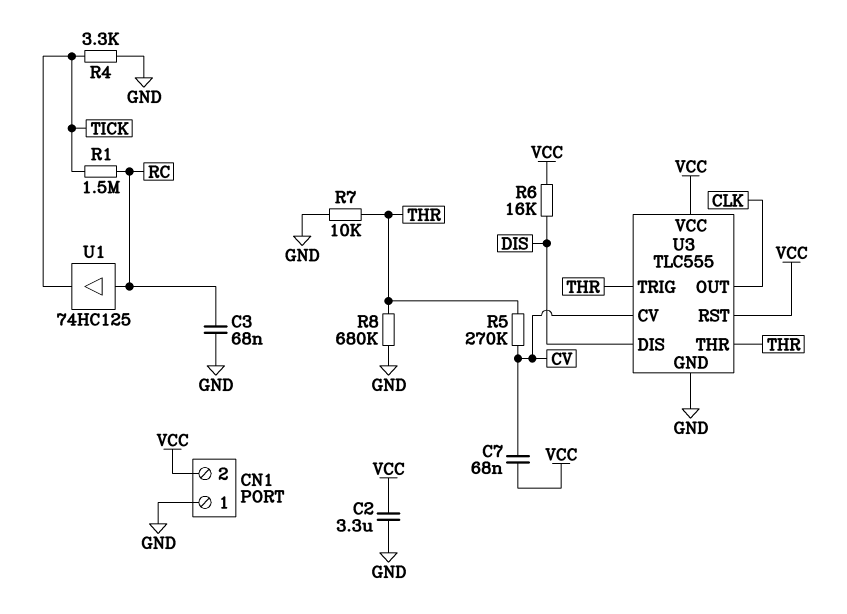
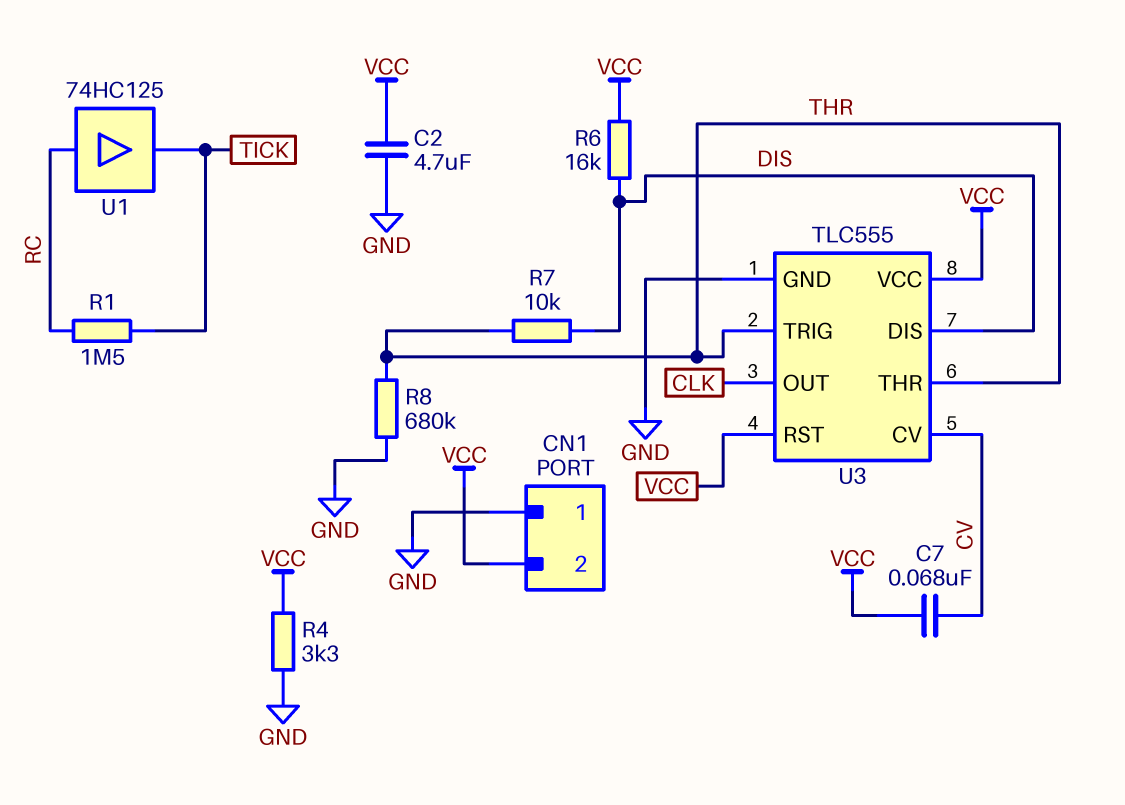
C2: 3.3uF (GND, VCC) -> 4.7uF (GND, VCC)
C3: 68nF (GND, RC) -> none
R4: 3.3k (GND, TICK) -> 3.3k (GND, VCC)
R5: 270k (CV, THR) -> none
R7: 10k (GND, THR) -> 10k (DIS, THR)

